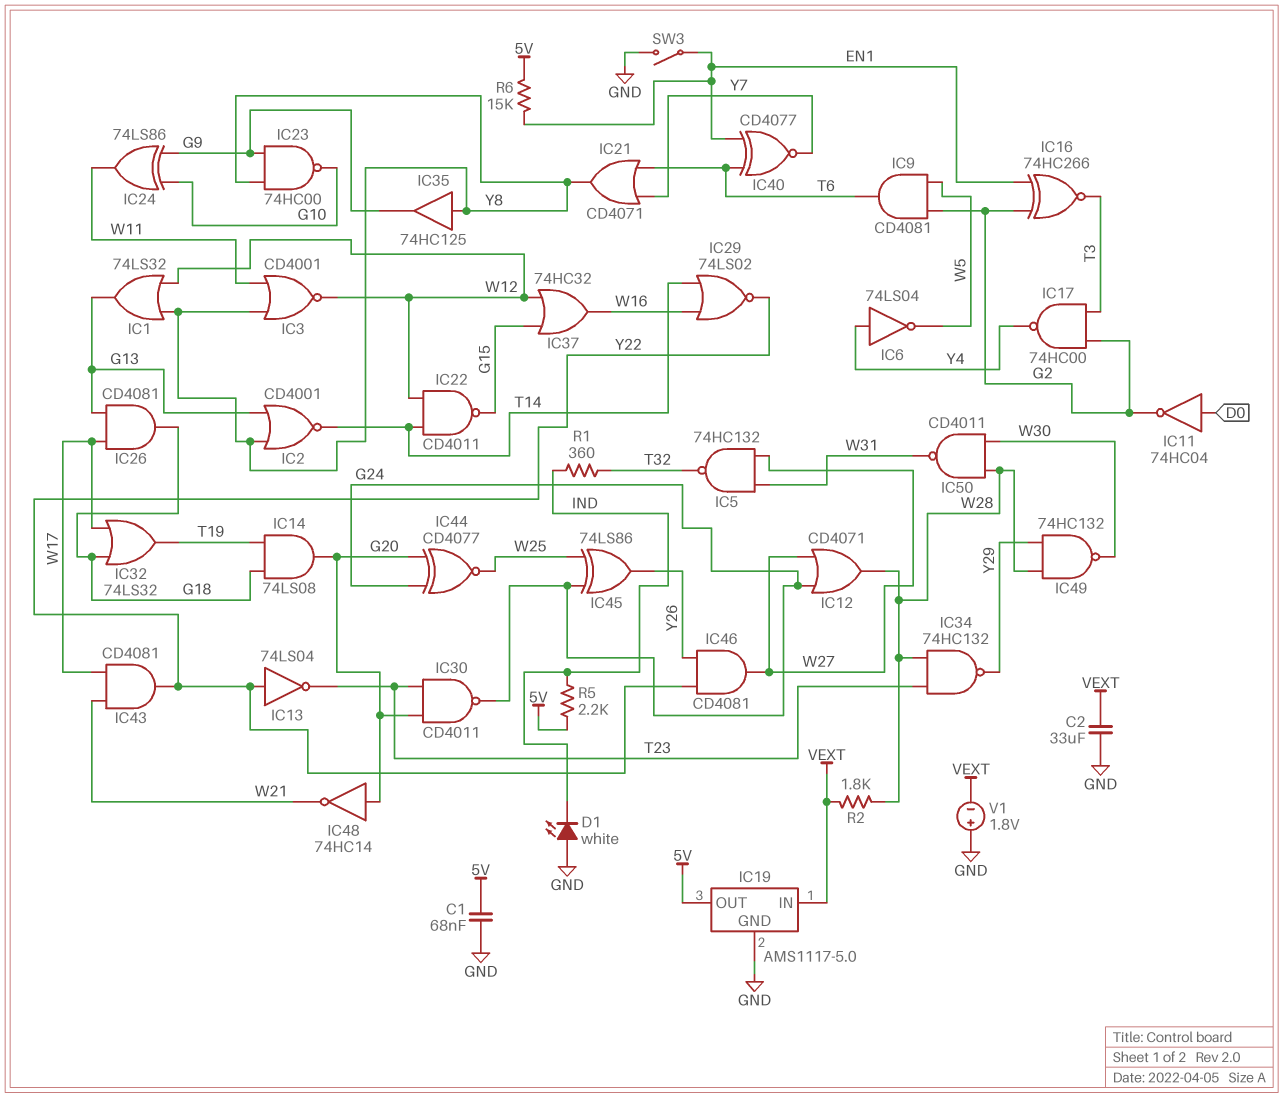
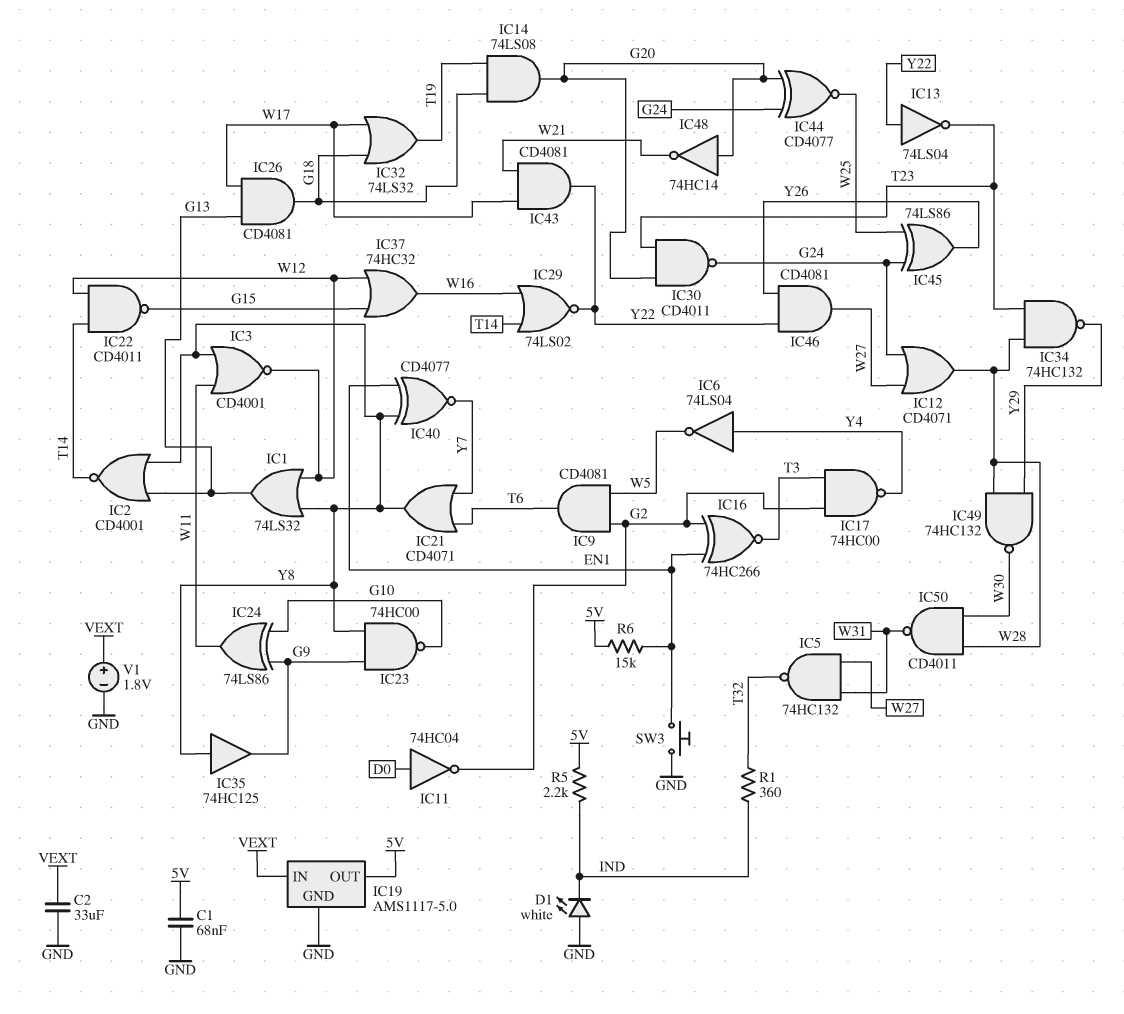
IC40: XNOR CD4077 (in EN1, in T6, out Y7) -> XNOR CD4077 (in EN1, in Y8, out Y7)
R2: 1.8k (VEXT, W28) -> none
SW3: switch (EN1, GND) -> button (EN1, GND)
V1: 1.8V (plus GND, minus VEXT) -> 1.8V (plus VEXT, minus GND)

